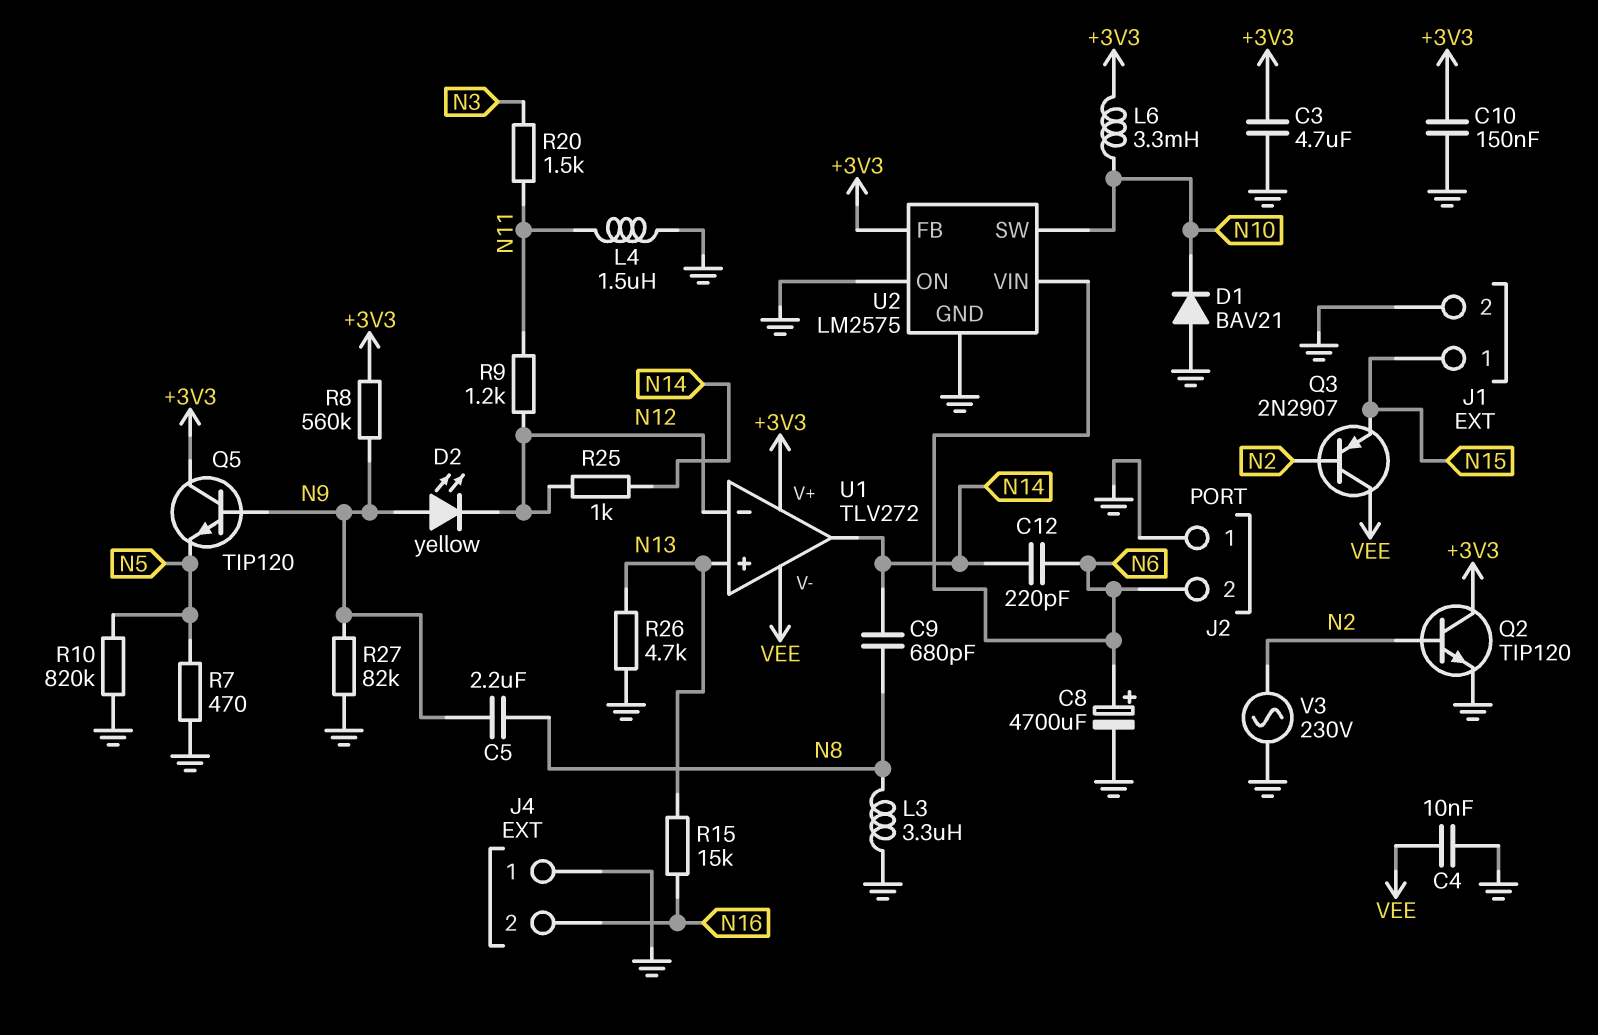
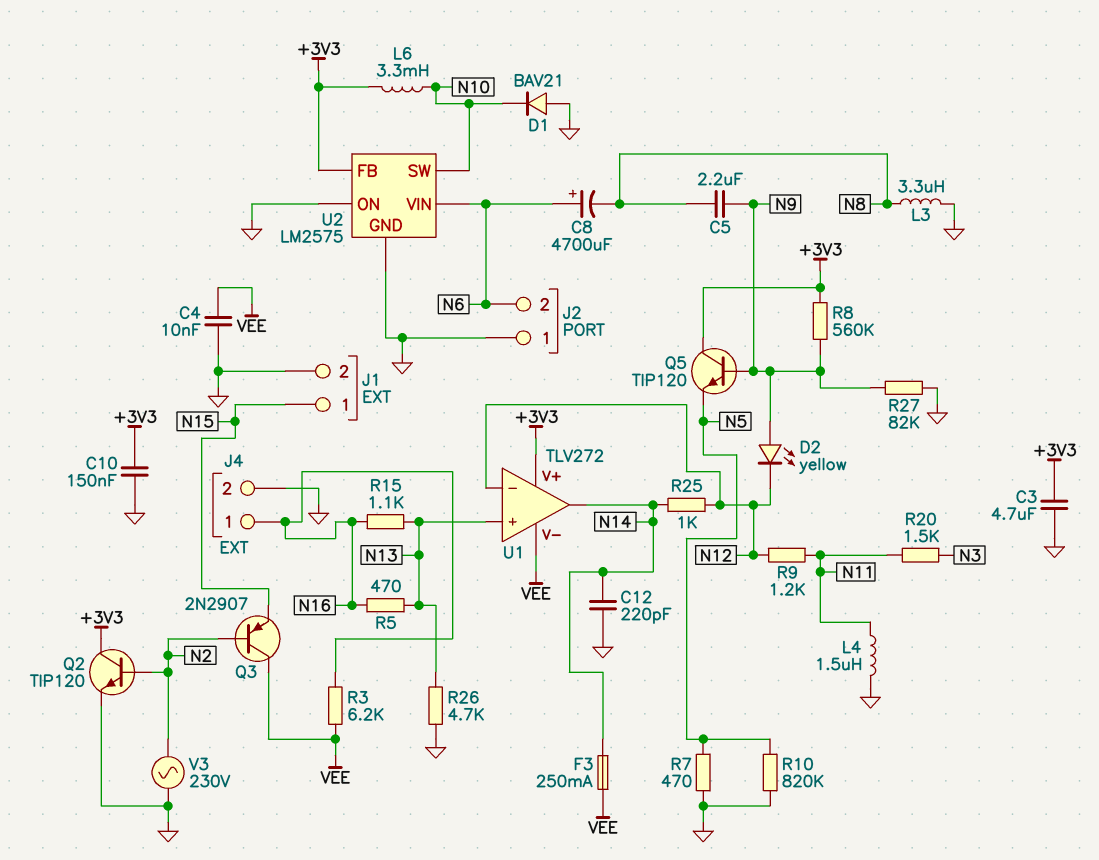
C8: 4700uF (plus N6, minus GND) -> 4700uF (plus N6, minus N8)
C9: 680pF (N8, N14) -> none
C12: 220pF (N6, N14) -> 220pF (GND, N14)
F3: none -> 250mA (N14, VEE)
J4 pin 1: GND -> N16
J4 pin 2: N16 -> GND
R3: none -> 6.2k (N16, VEE)
R5: none -> 470 (N13, N16)
R15: 15k (N13, N16) -> 1.1k (N13, N16)

